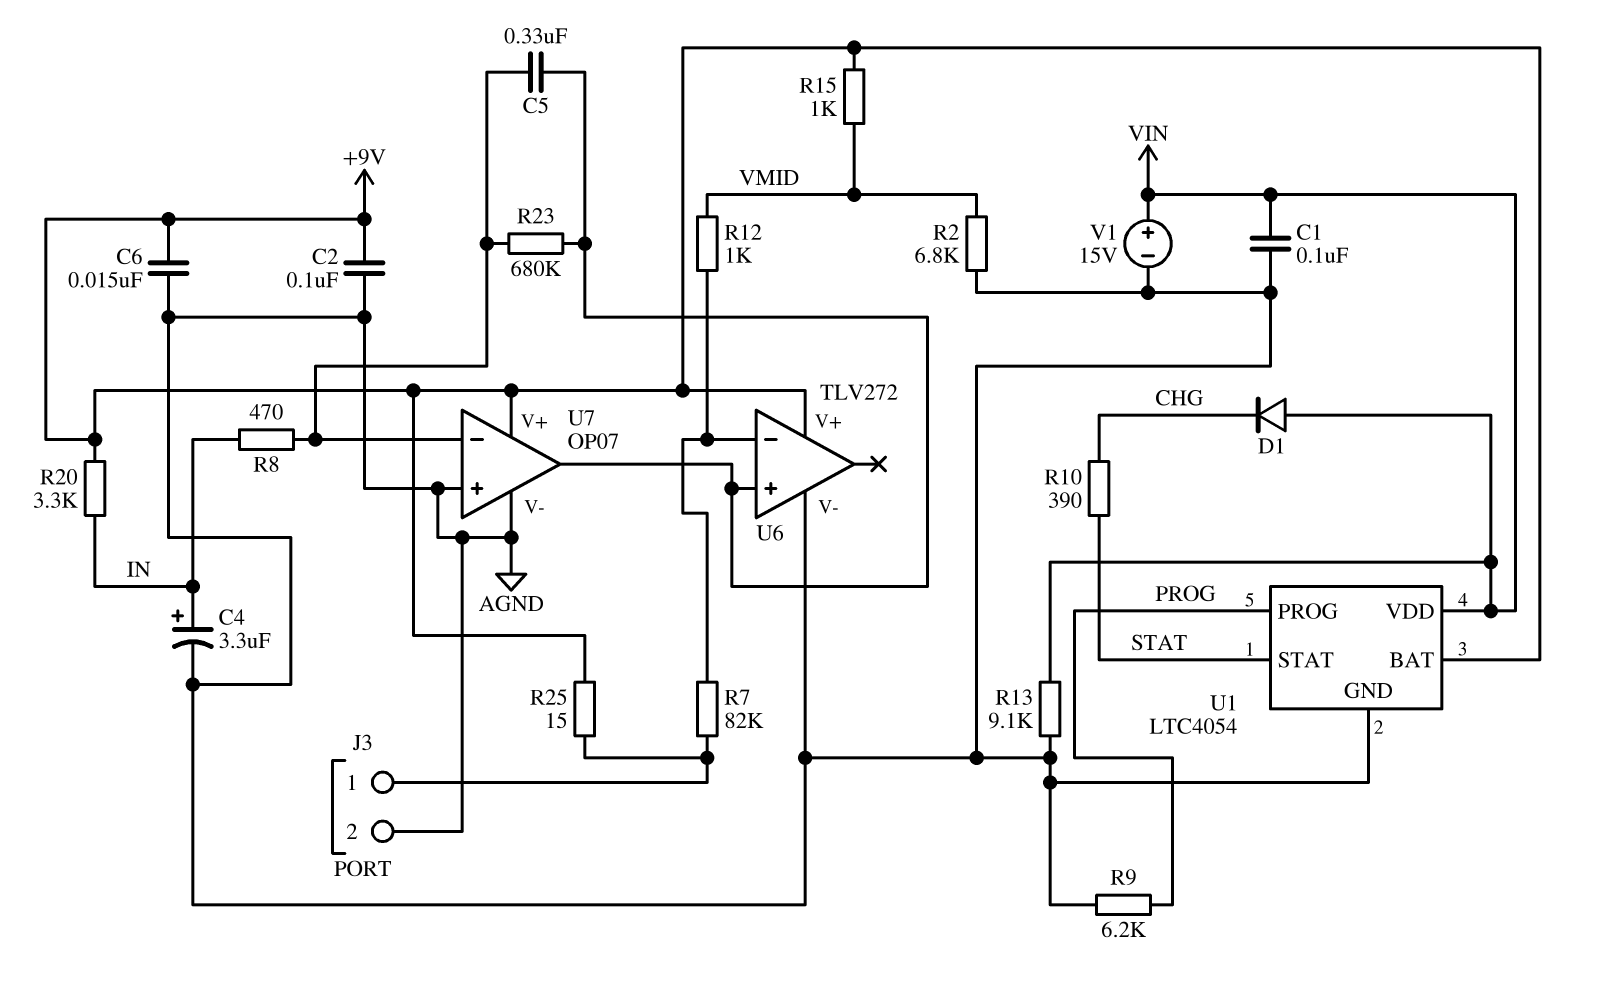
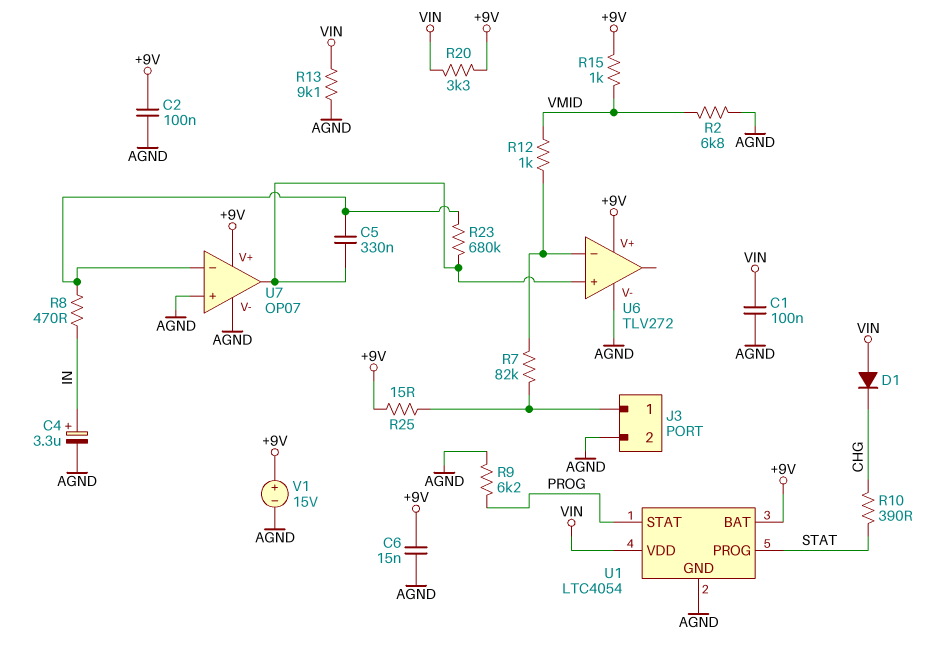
R20: 3.3k (+9V, IN) -> 3.3k (+9V, VIN)
U1 pin PROG: PROG -> STAT
U1 pin STAT: STAT -> PROG
V1: 15V (plus VIN, minus AGND) -> 15V (plus +9V, minus AGND)

